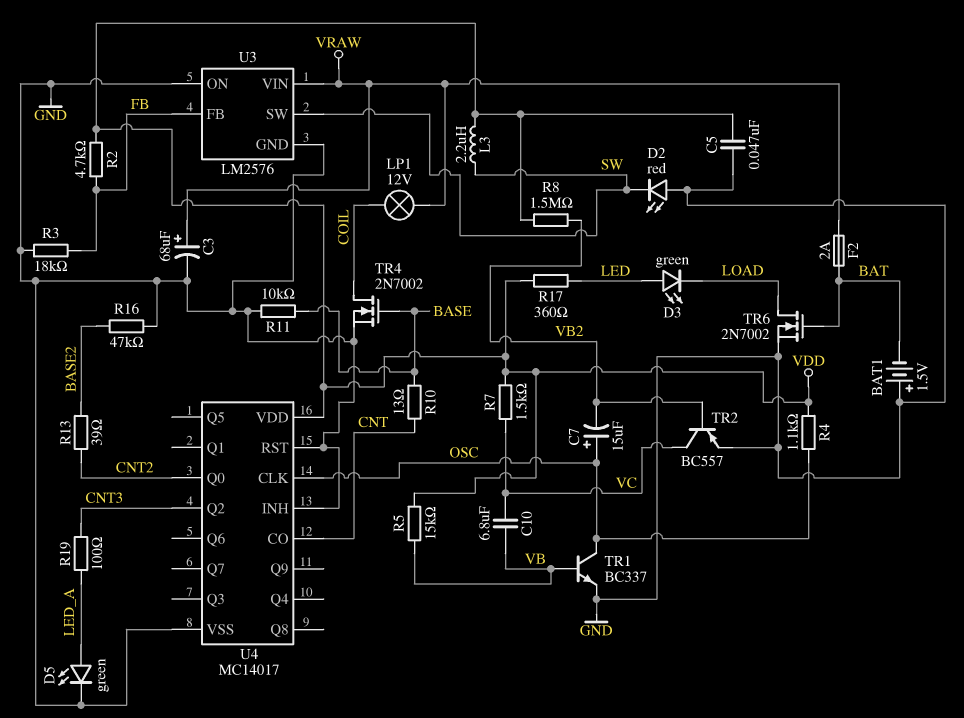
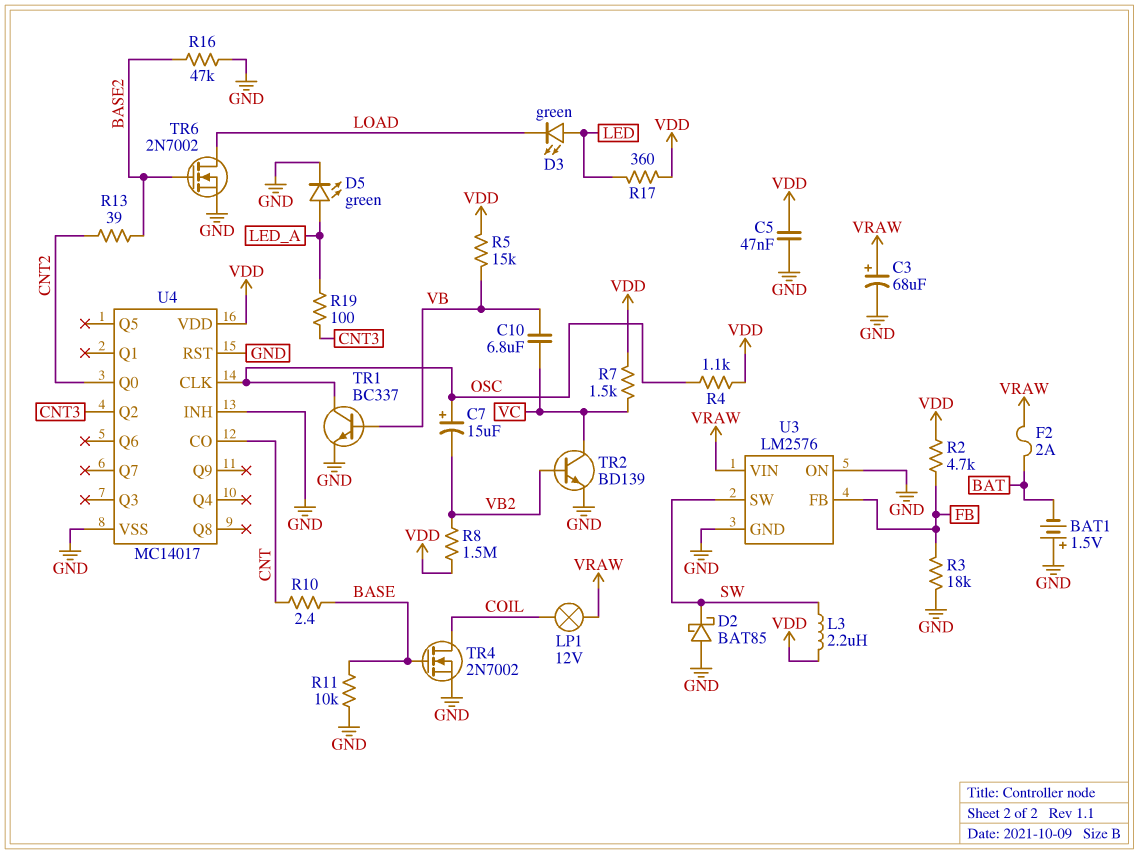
D2: LED red (A GND, K SW) -> schottky BAT85 (A GND, K SW)
R10: 13 (BASE, CNT) -> 2.4 (BASE, CNT)
TR2: PNP BC557 (B VB2, C VC, E GND) -> NPN BD139 (B VB2, C VC, E GND)
TR6: NMOS 2N7002 (G BAT, D LOAD, S GND) -> NMOS 2N7002 (G BASE2, D LOAD, S GND)

